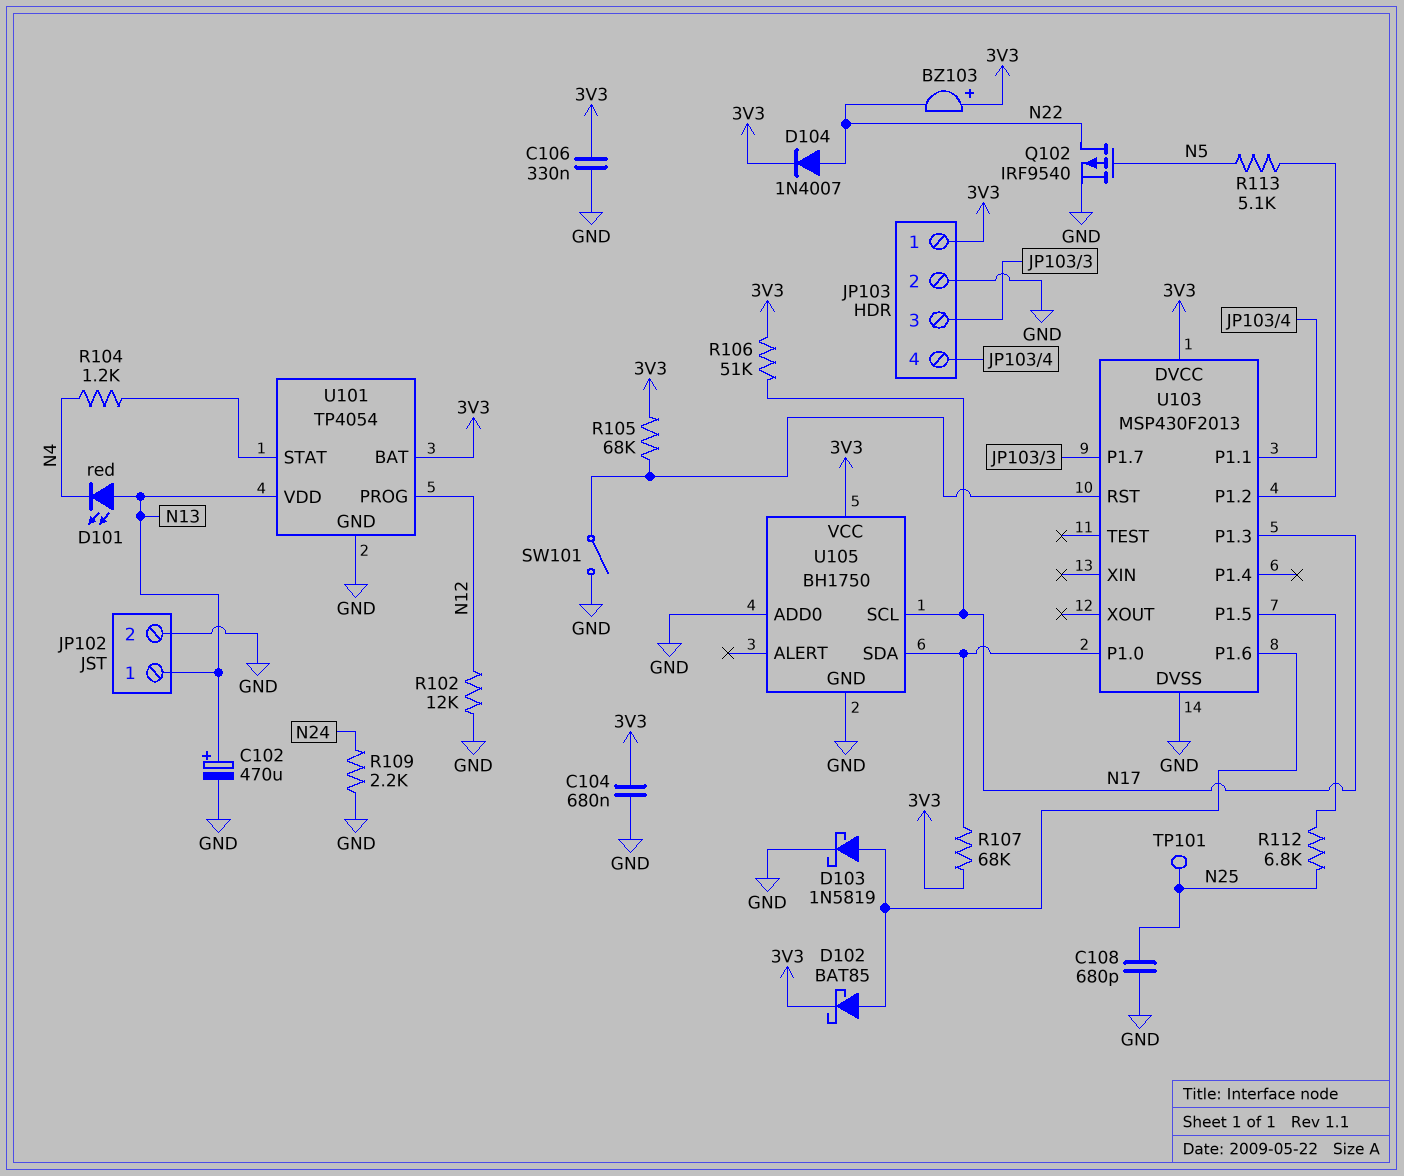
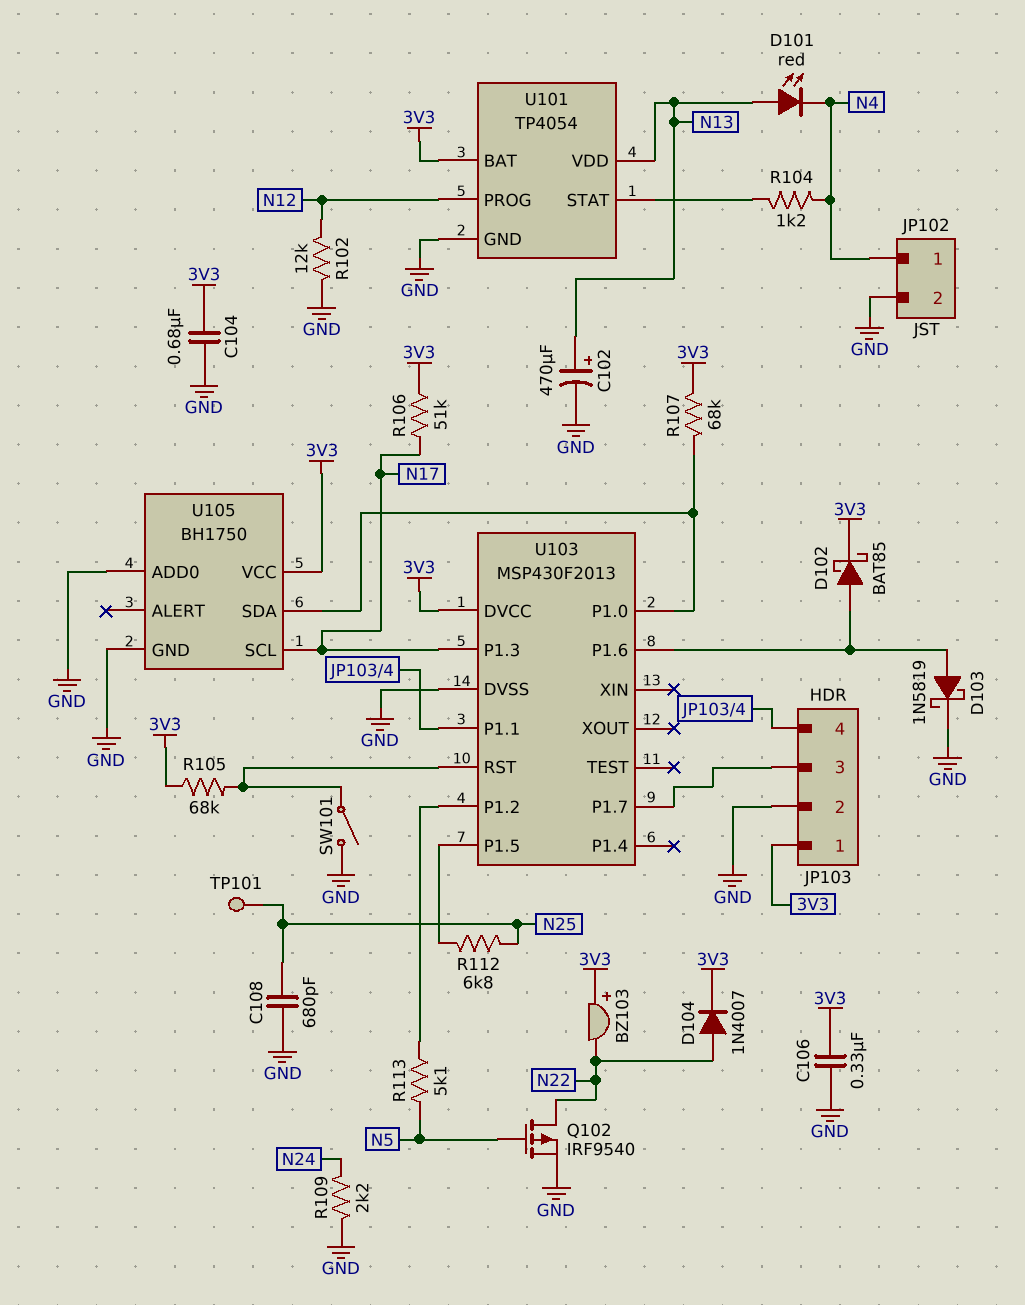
JP102 pin 1: N13 -> N4

